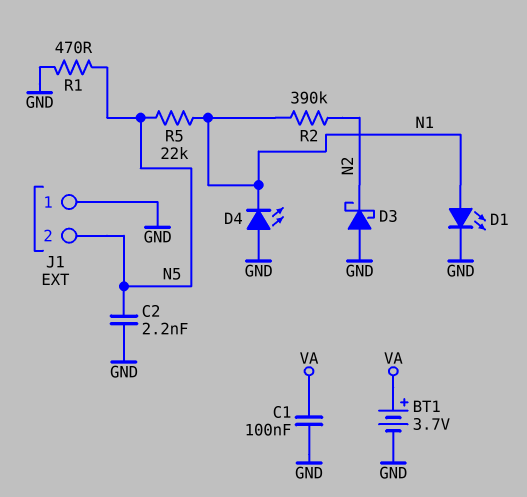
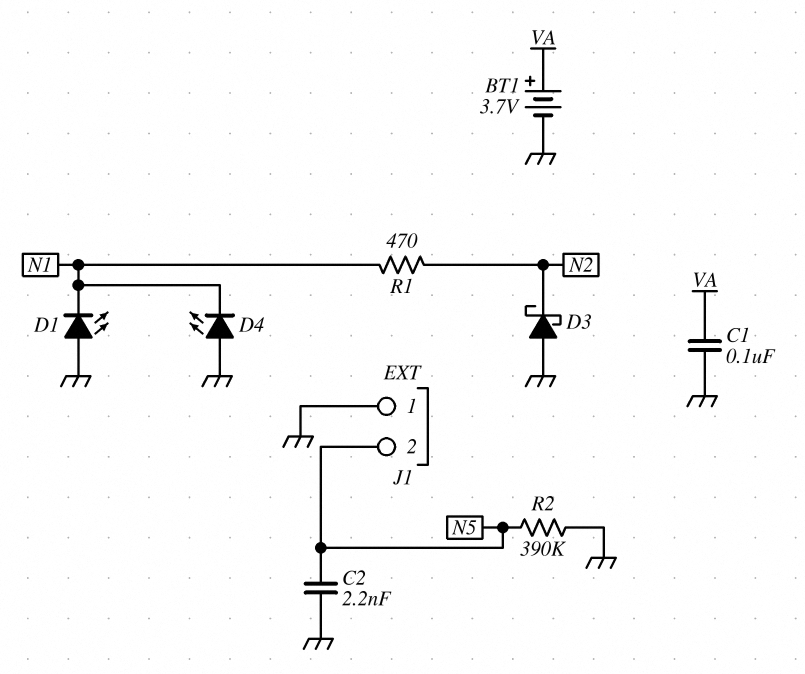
D1: LED (A N1, K GND) -> LED (A GND, K N1)
R1: 470 (GND, N5) -> 470 (N1, N2)
R2: 390k (N1, N2) -> 390k (GND, N5)
R5: 22k (N1, N5) -> none

